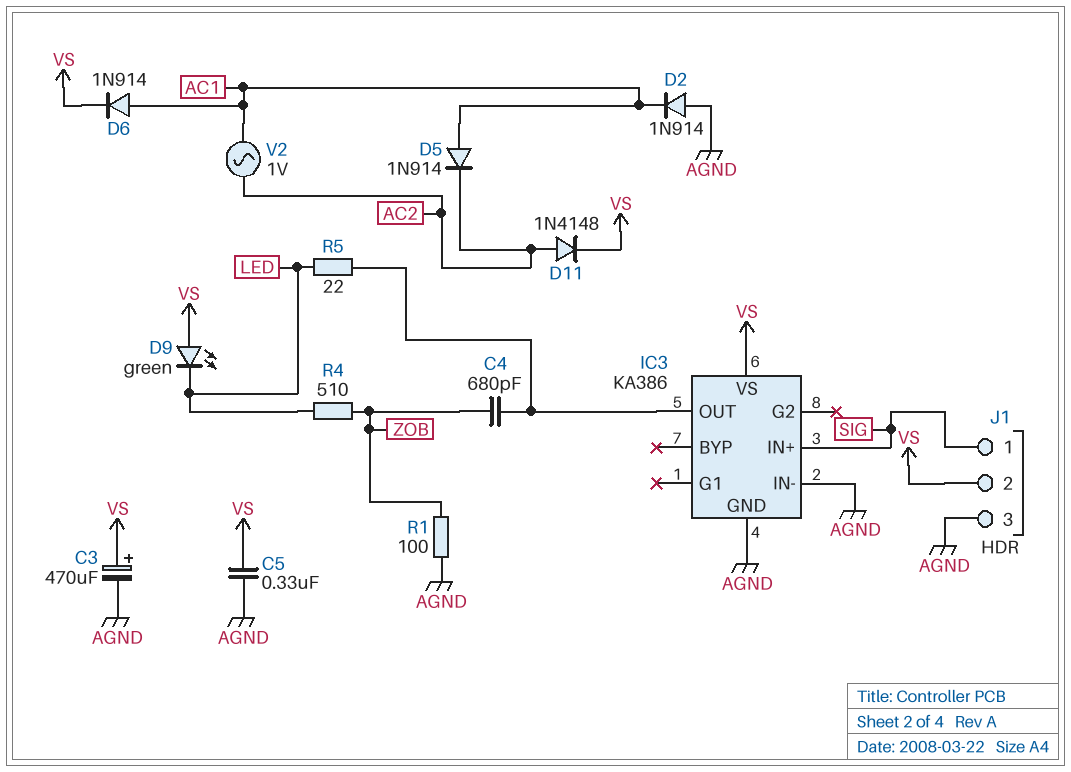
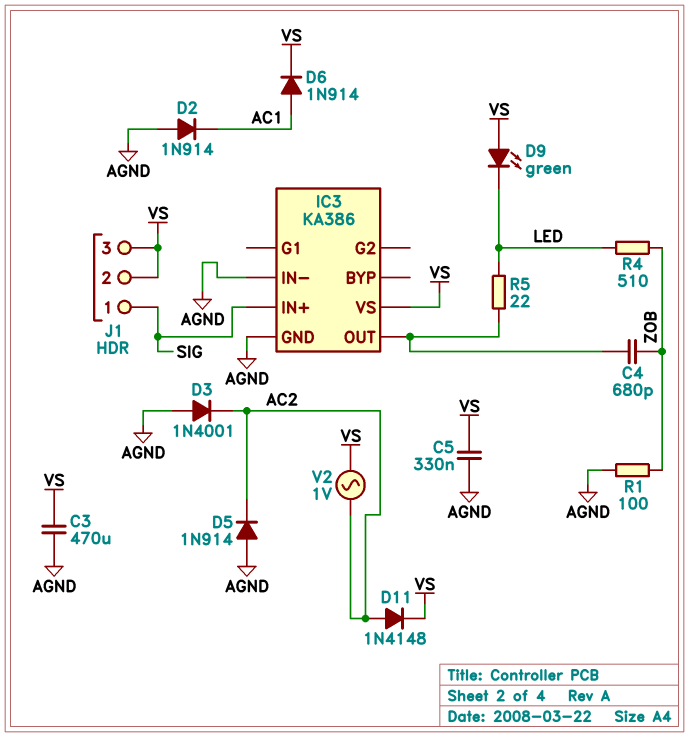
C3: 470uF (plus VS, minus AGND) -> 470uF (AGND, VS)
D3: none -> diode 1N4001 (A AGND, K AC2)
D5: diode 1N914 (A AC1, K AC2) -> diode 1N914 (A AGND, K AC2)
J1 pin 3: AGND -> VS
V2: AC 1V (AC1, AC2) -> AC 1V (AC2, VS)

